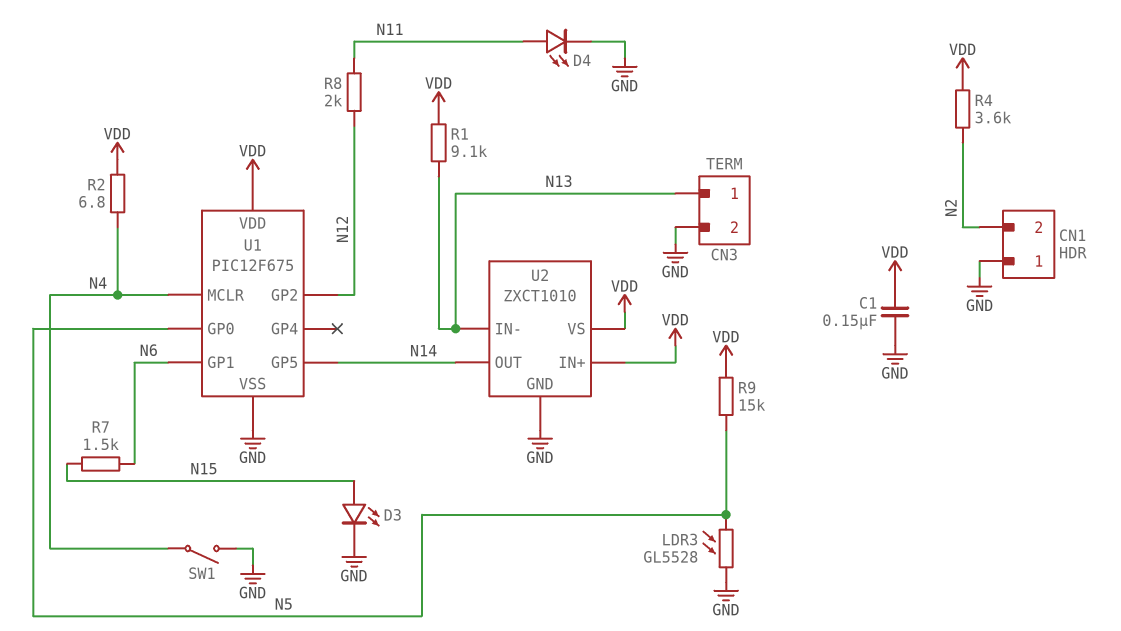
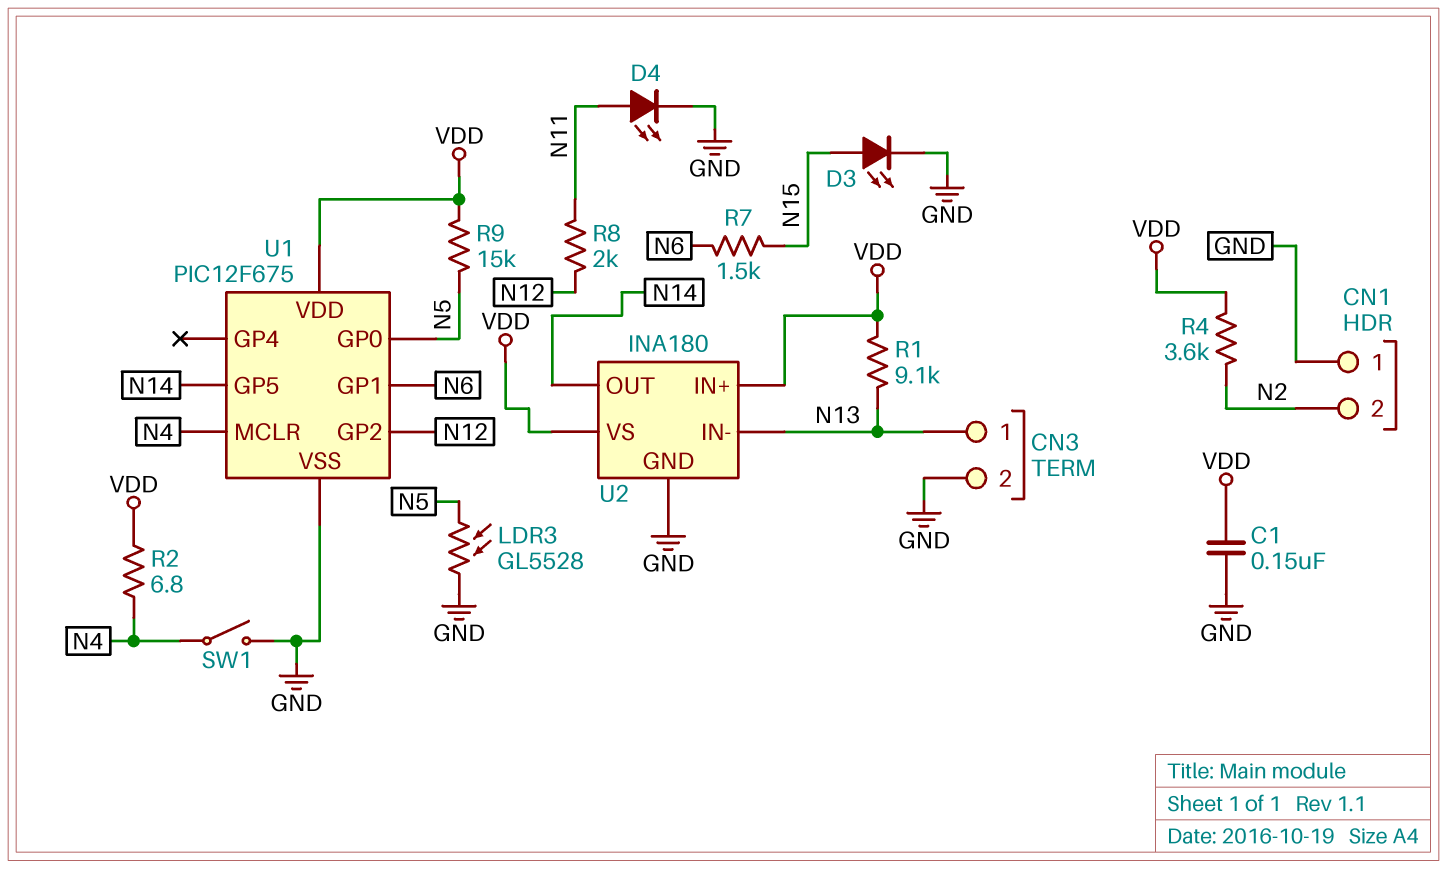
U2: ZXCT1010 -> INA180

